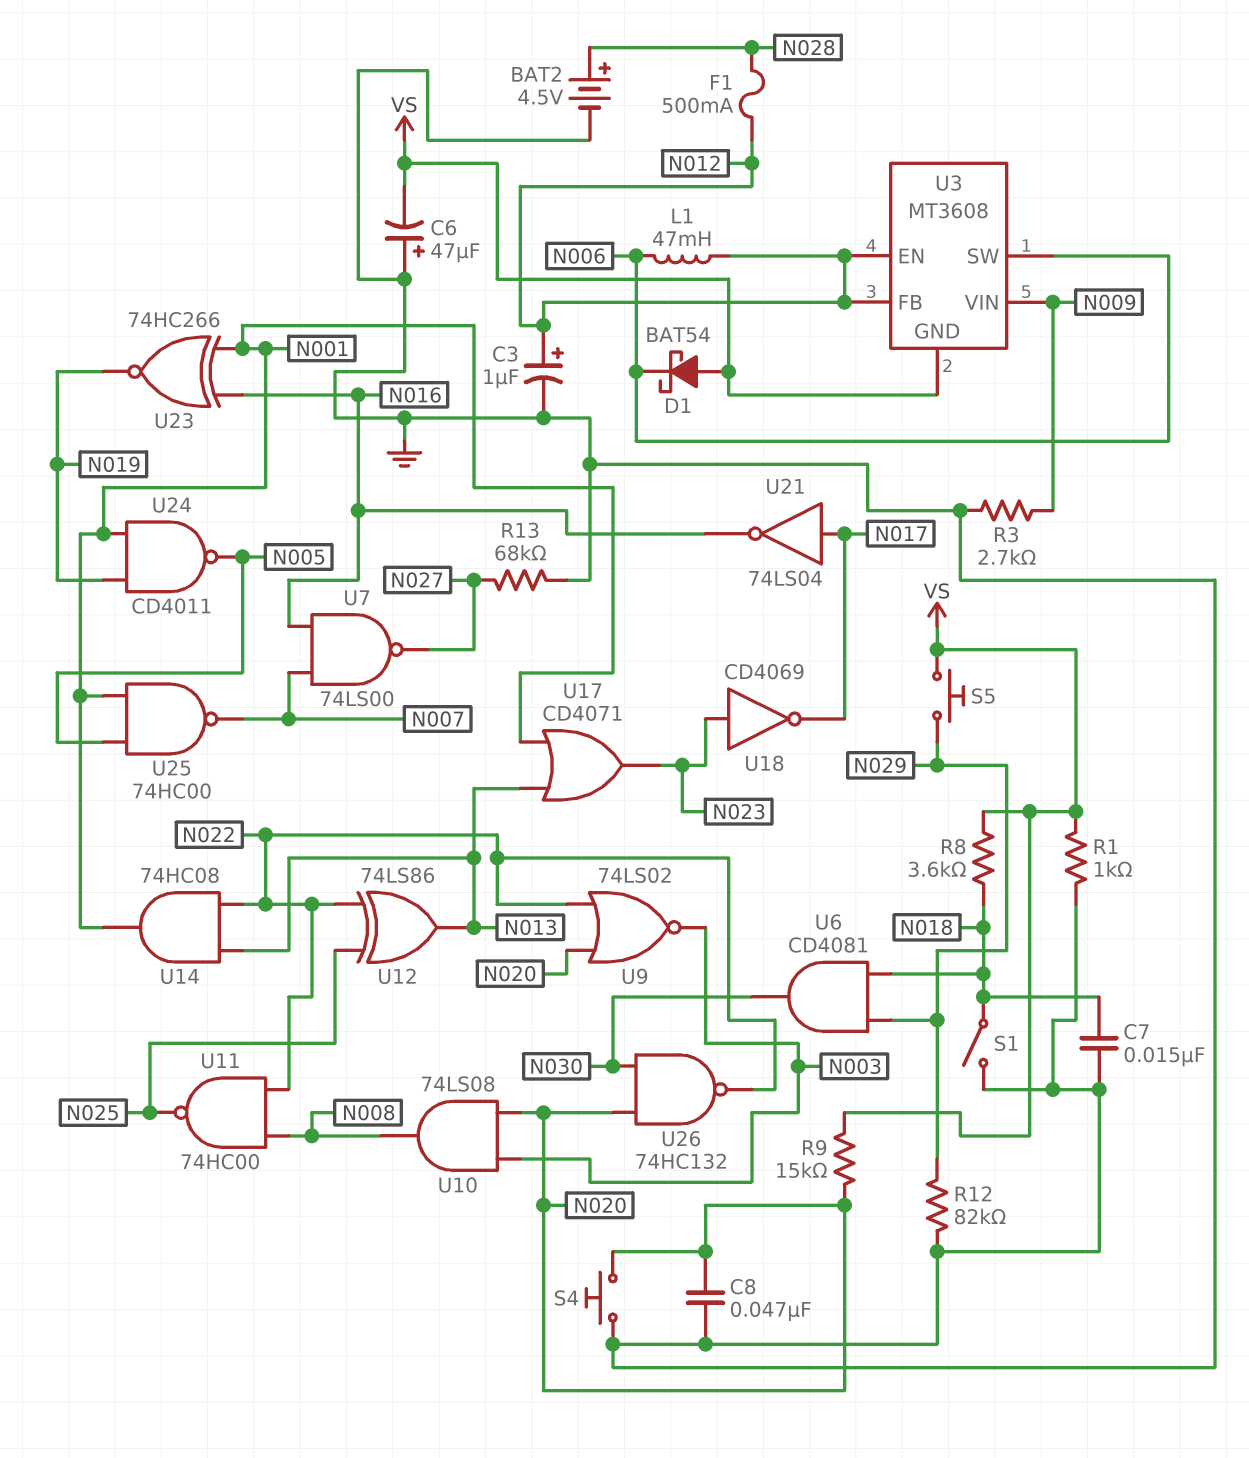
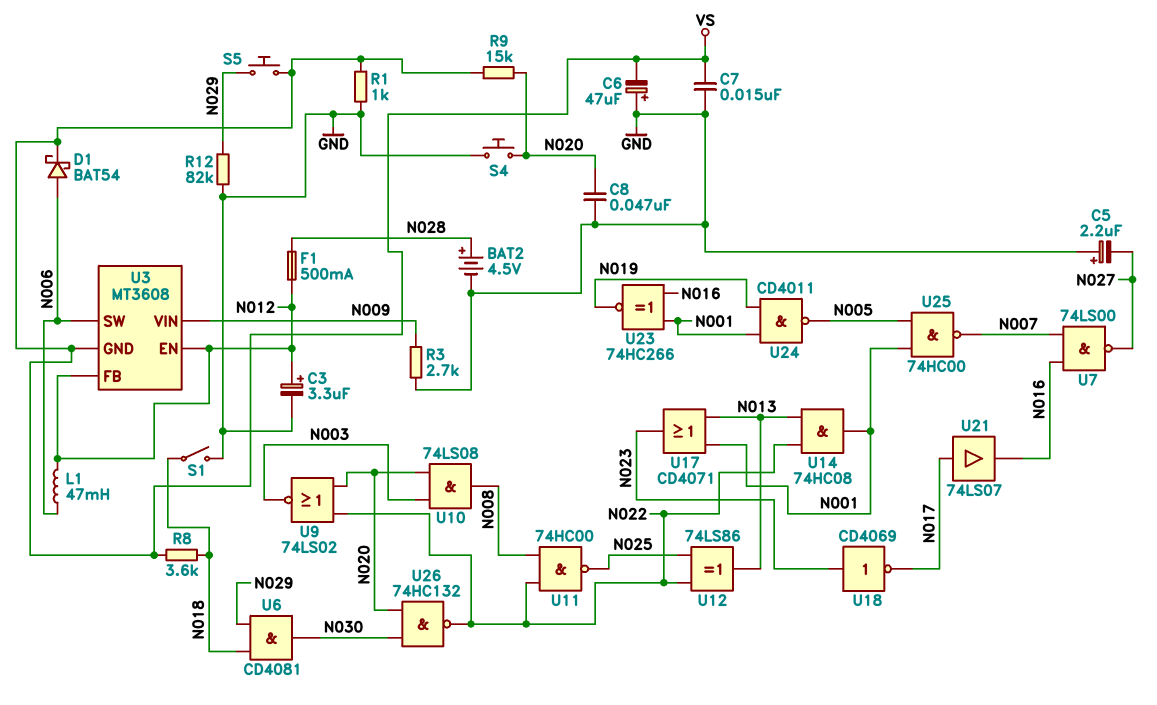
C3: 1uF (plus N012, minus GND) -> 3.3uF (plus N012, minus GND)
C5: none -> 2.2uF (plus GND, minus N027)
C7: 15nF (GND, N018) -> 15nF (GND, VS)
D1: schottky BAT54 (A VS, K N006) -> schottky BAT54 (A N006, K VS)
R13: 68k (GND, N027) -> none
U21: NOT 74LS04 (in N017, out N016) -> buffer 74LS07 (in N017, out N016)

